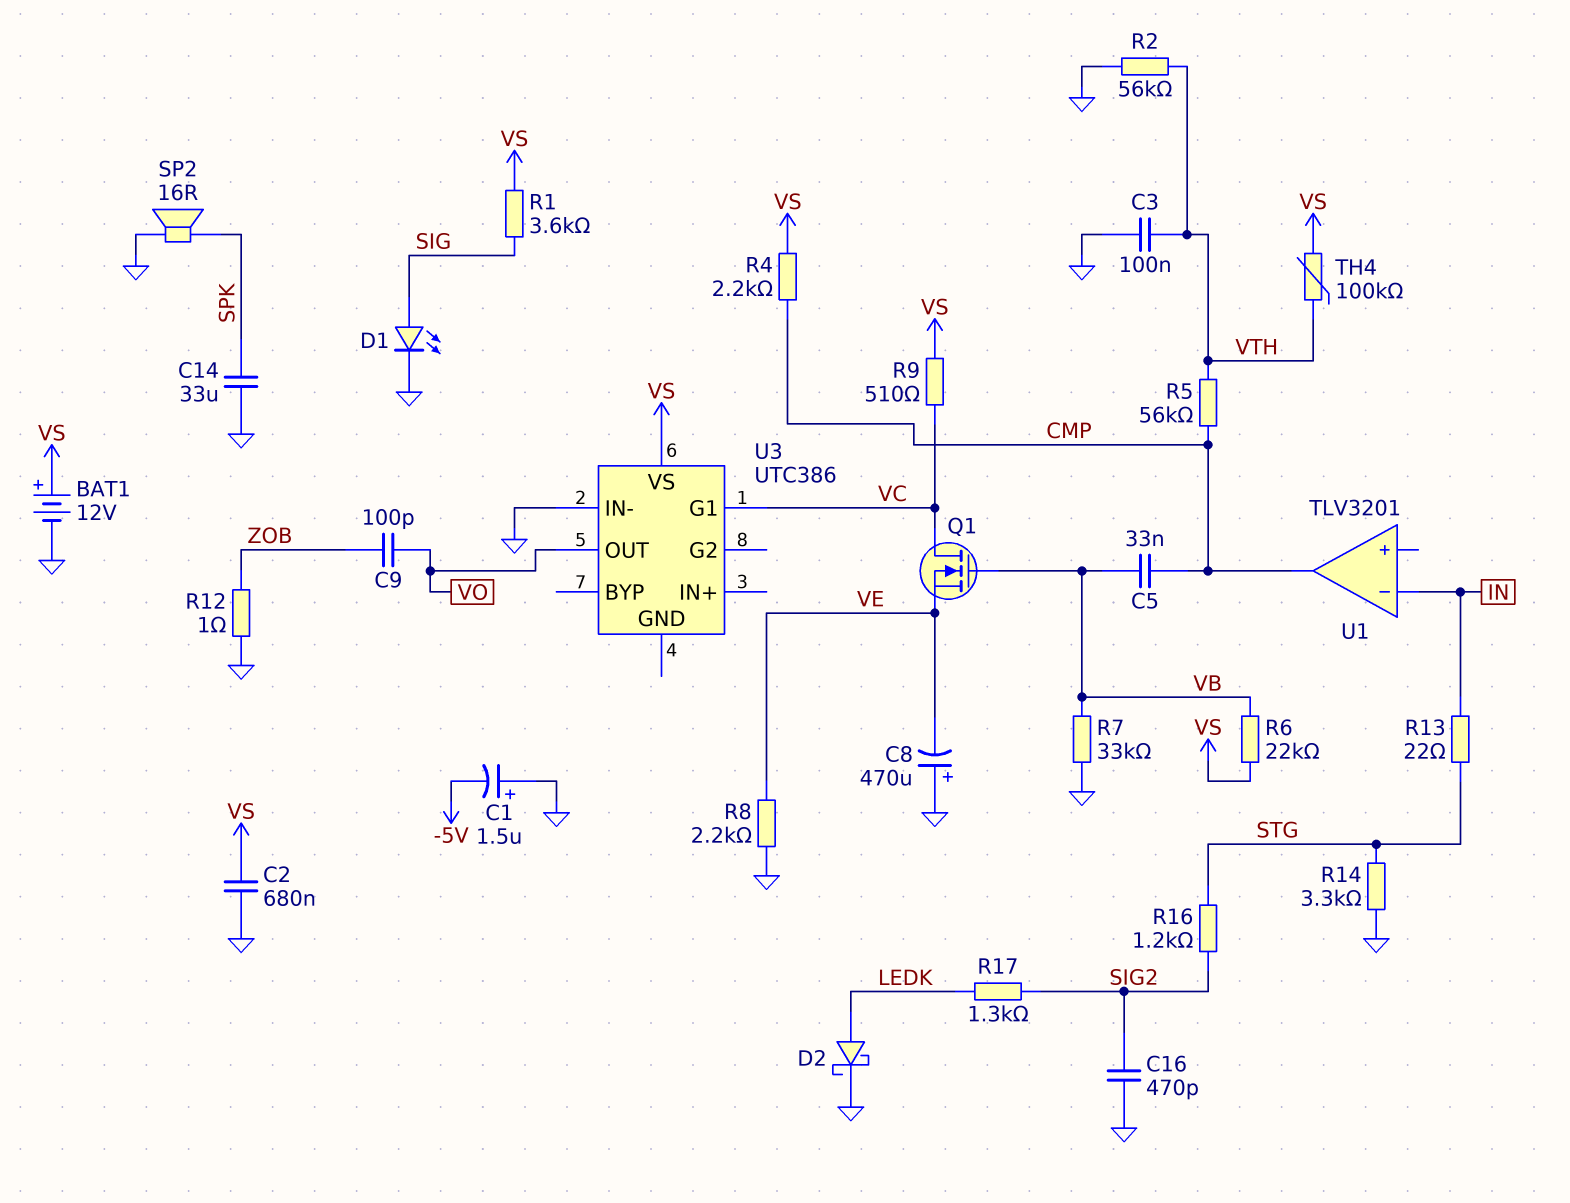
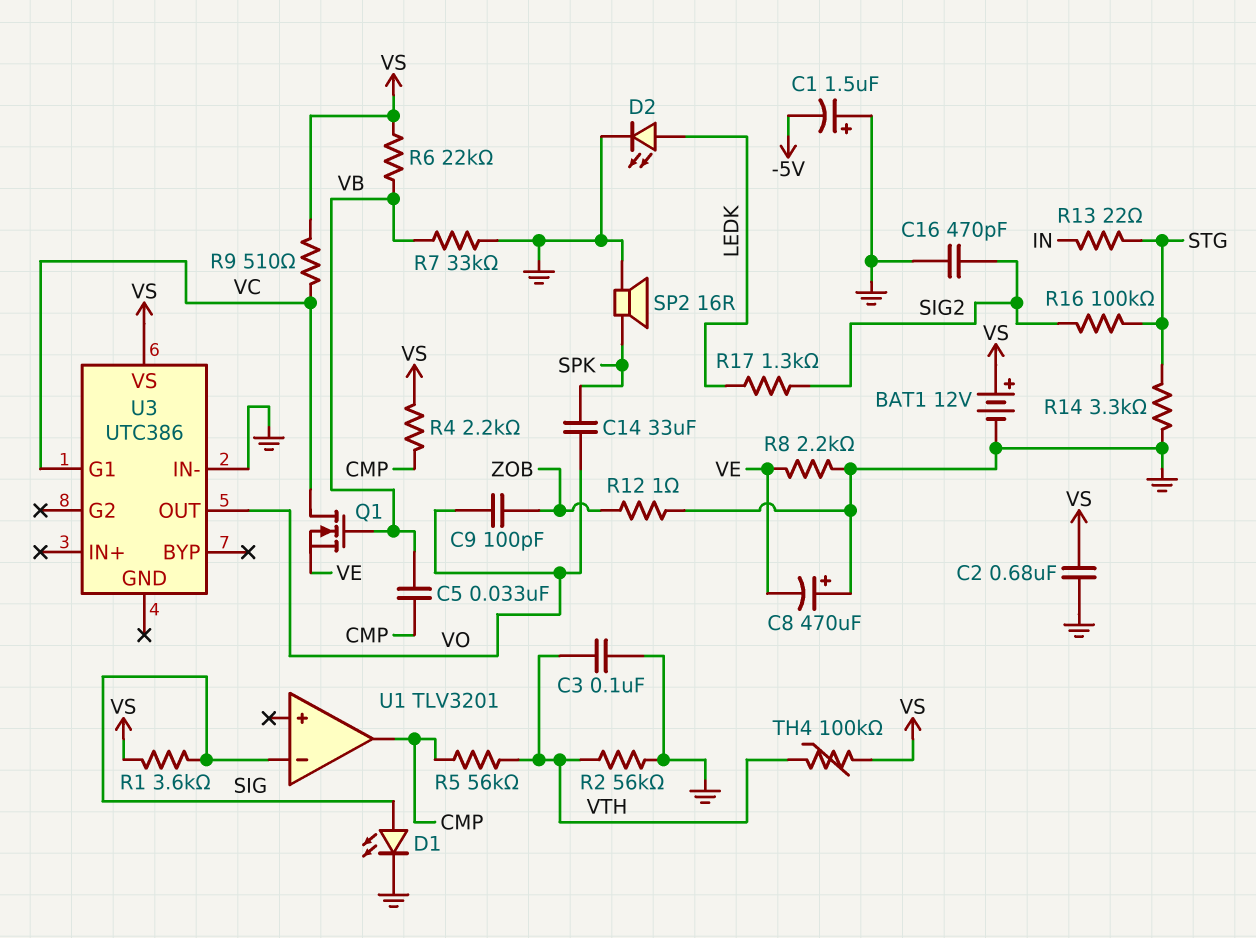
C14: 33uF (GND, SPK) -> 33uF (SPK, VO)
D2: schottky (A LEDK, K GND) -> LED (A LEDK, K GND)
R16: 1.2k (SIG2, STG) -> 100k (SIG2, STG)
U1 pin in-: IN -> SIG

